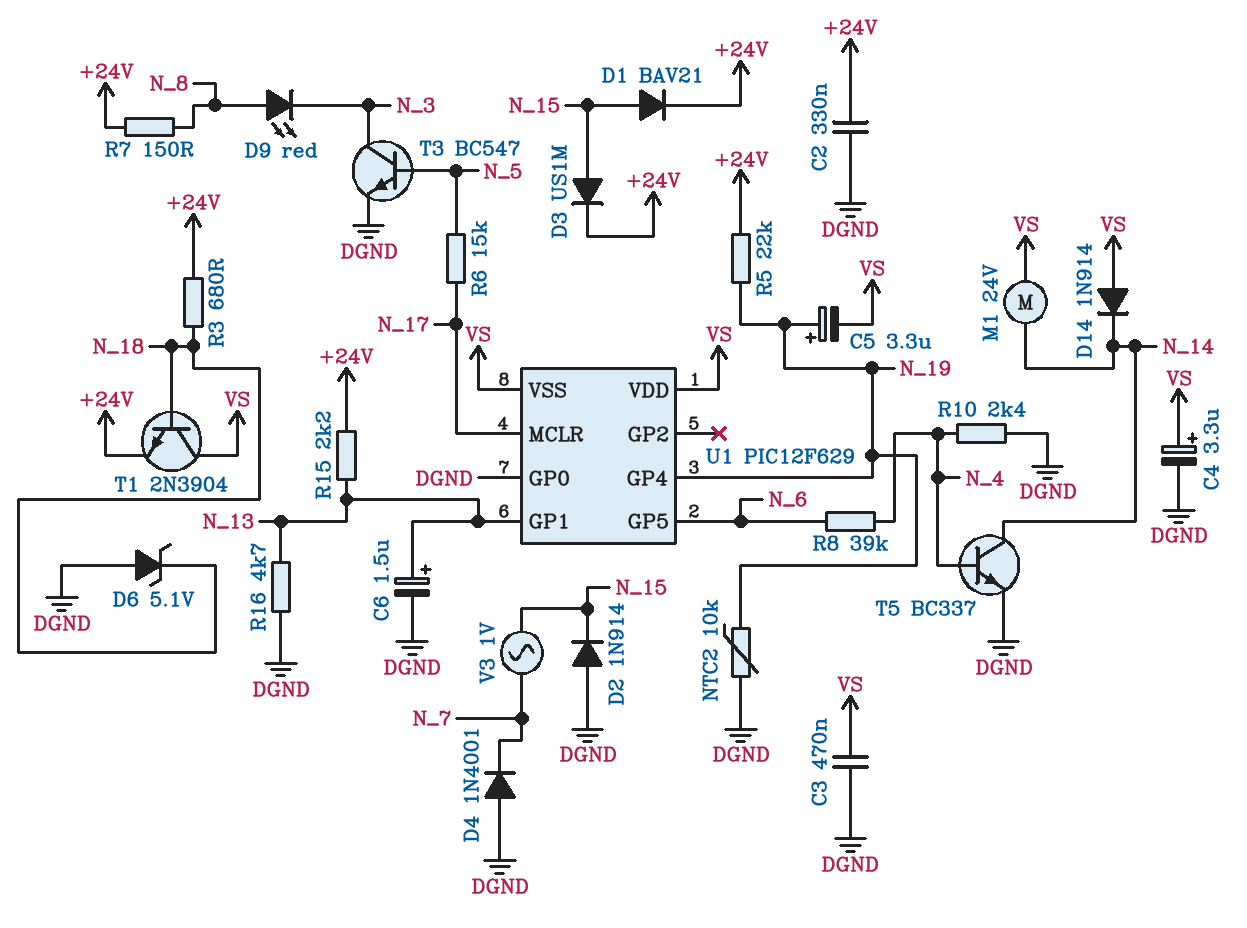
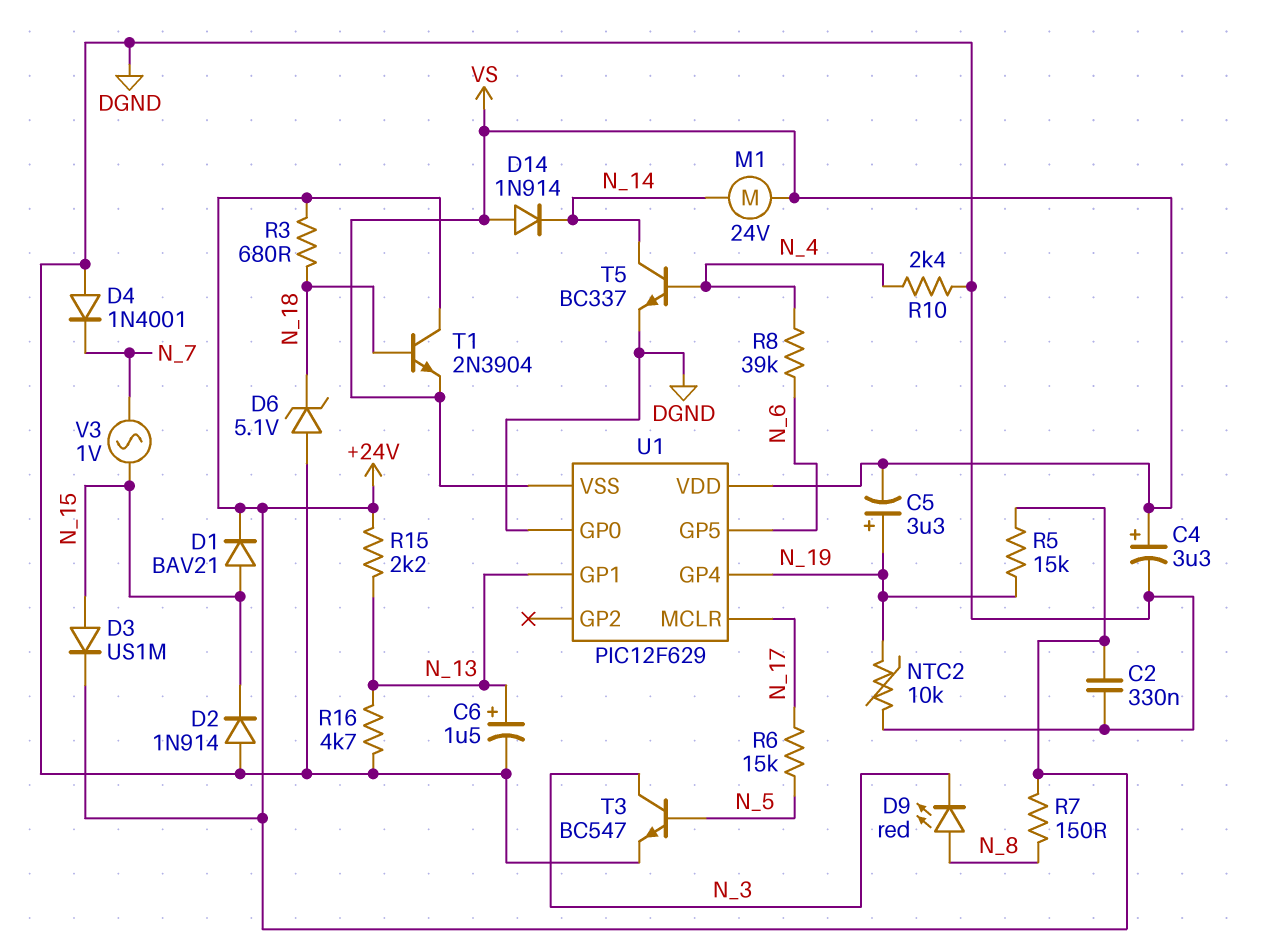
C3: 470nF (DGND, VS) -> none
R5: 22k (+24V, N_19) -> 15k (+24V, N_19)
T1: NPN 2N3904 (B N_18, C VS, E +24V) -> NPN 2N3904 (B N_18, C +24V, E VS)

